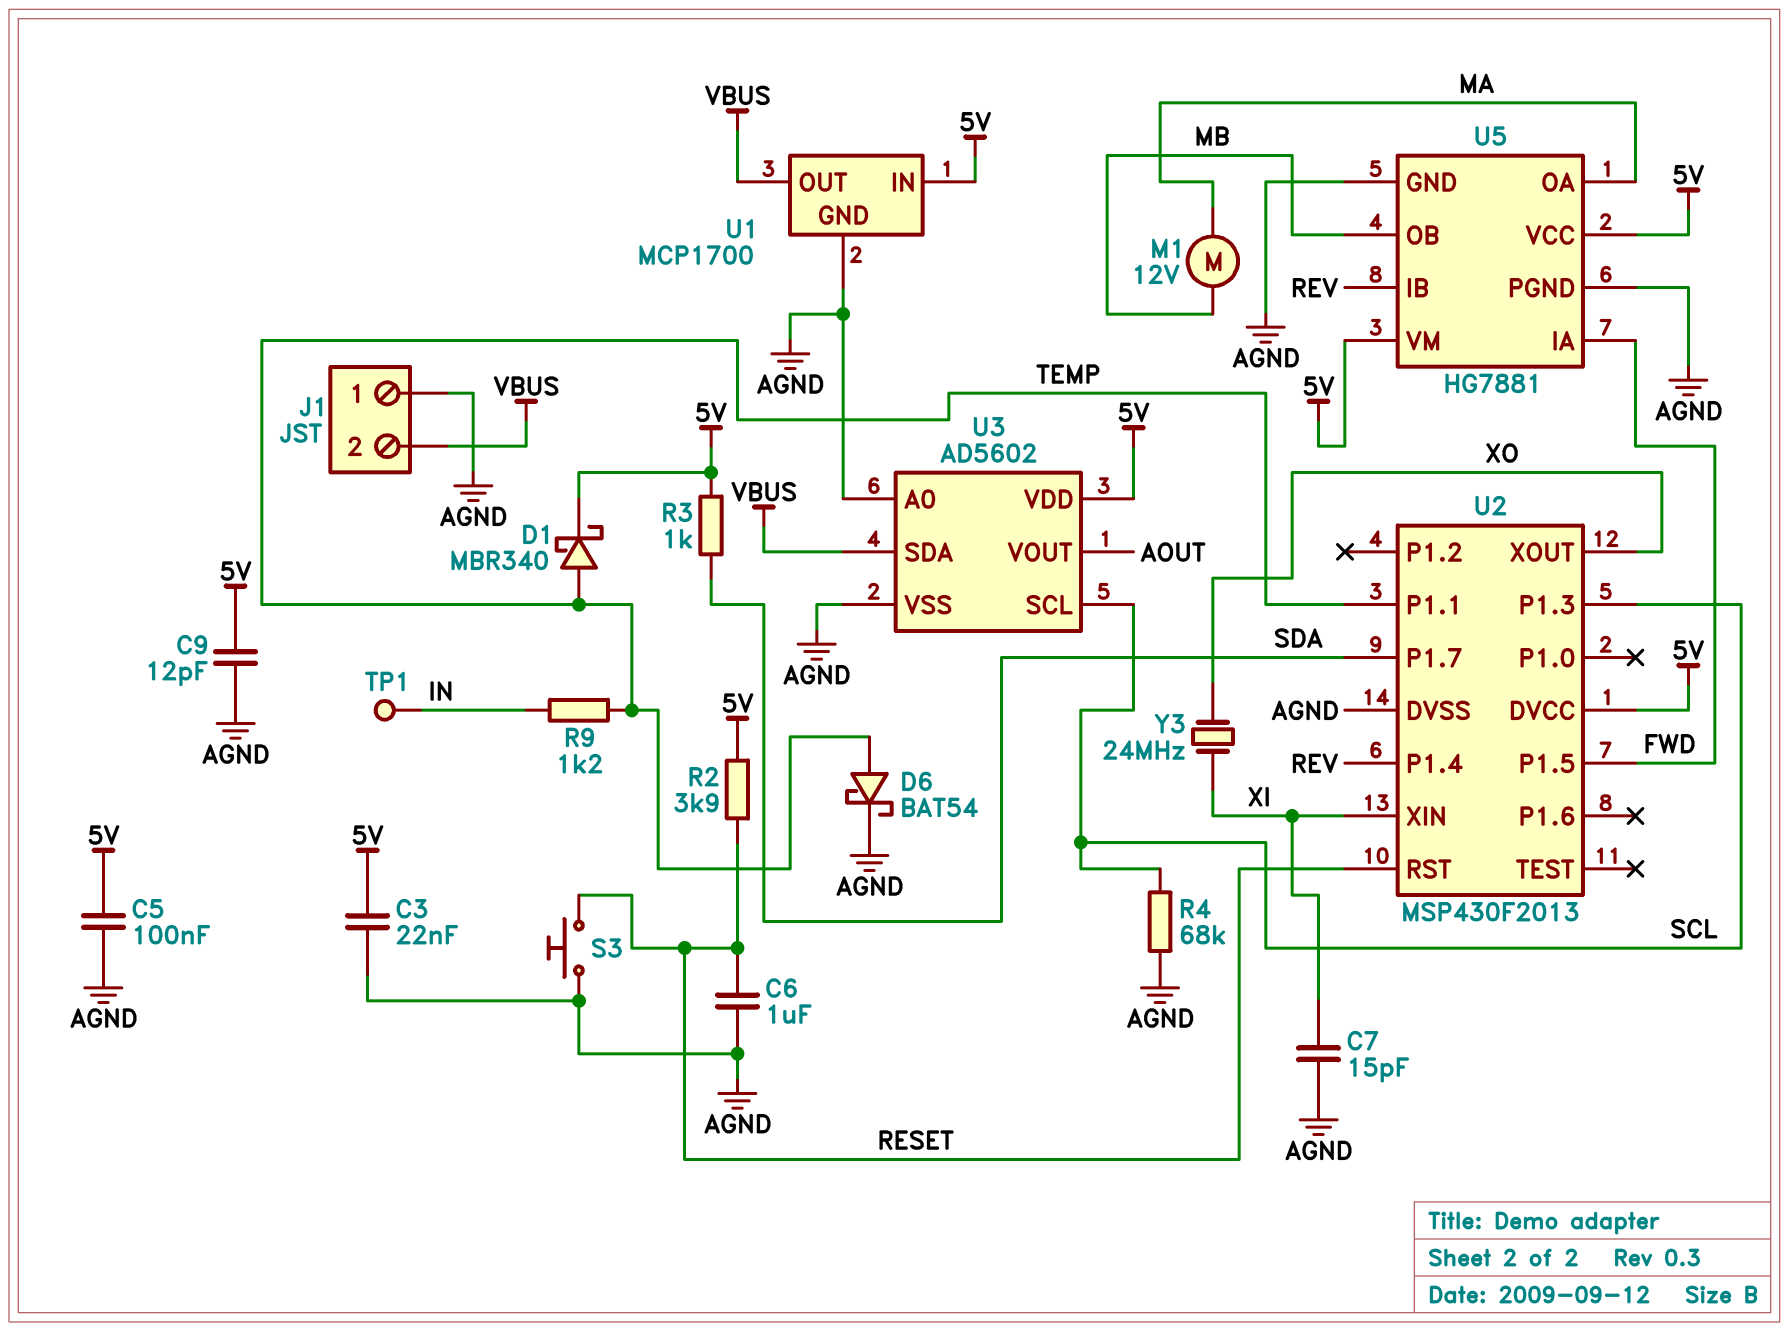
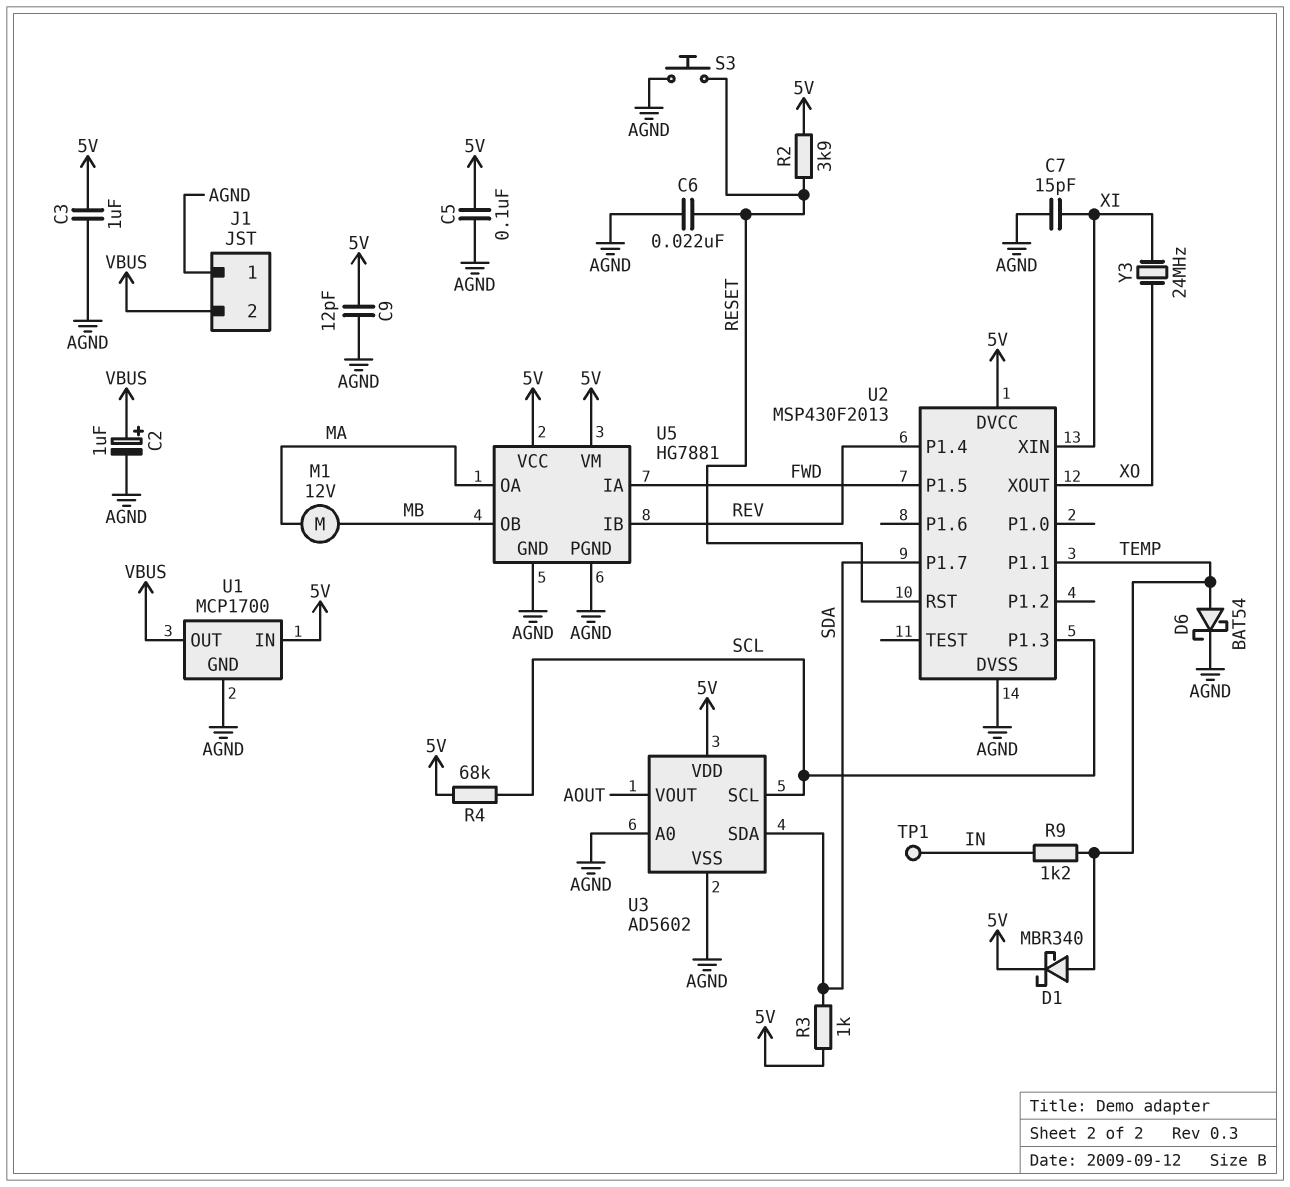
C2: none -> 1uF (plus VBUS, minus AGND)
C3: 22nF (5V, AGND) -> 1uF (5V, AGND)
C6: 1uF (AGND, RESET) -> 22nF (AGND, RESET)
R4: 68k (AGND, SCL) -> 68k (5V, SCL)
U3 pin SDA: VBUS -> SDA

